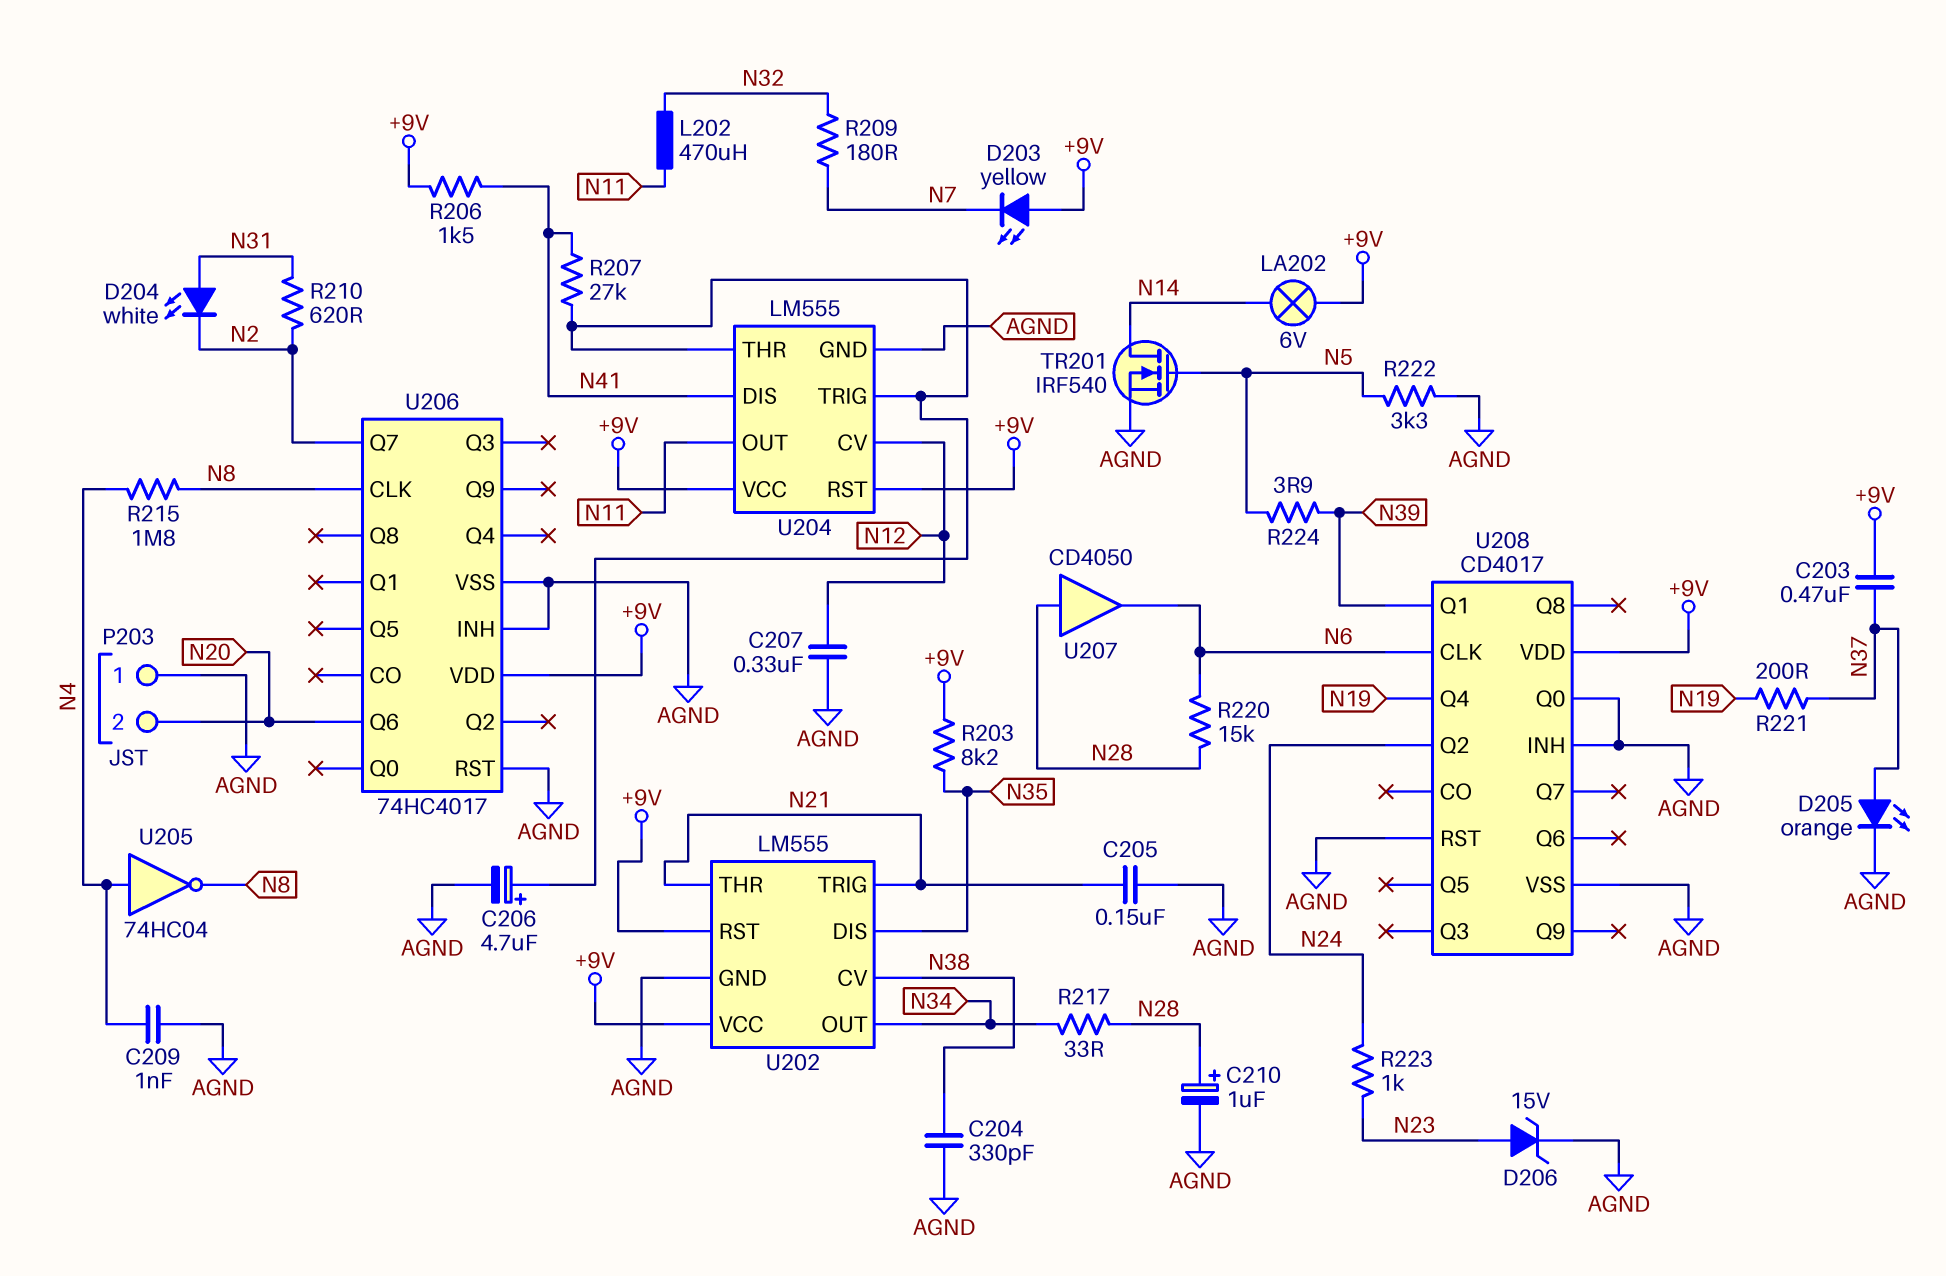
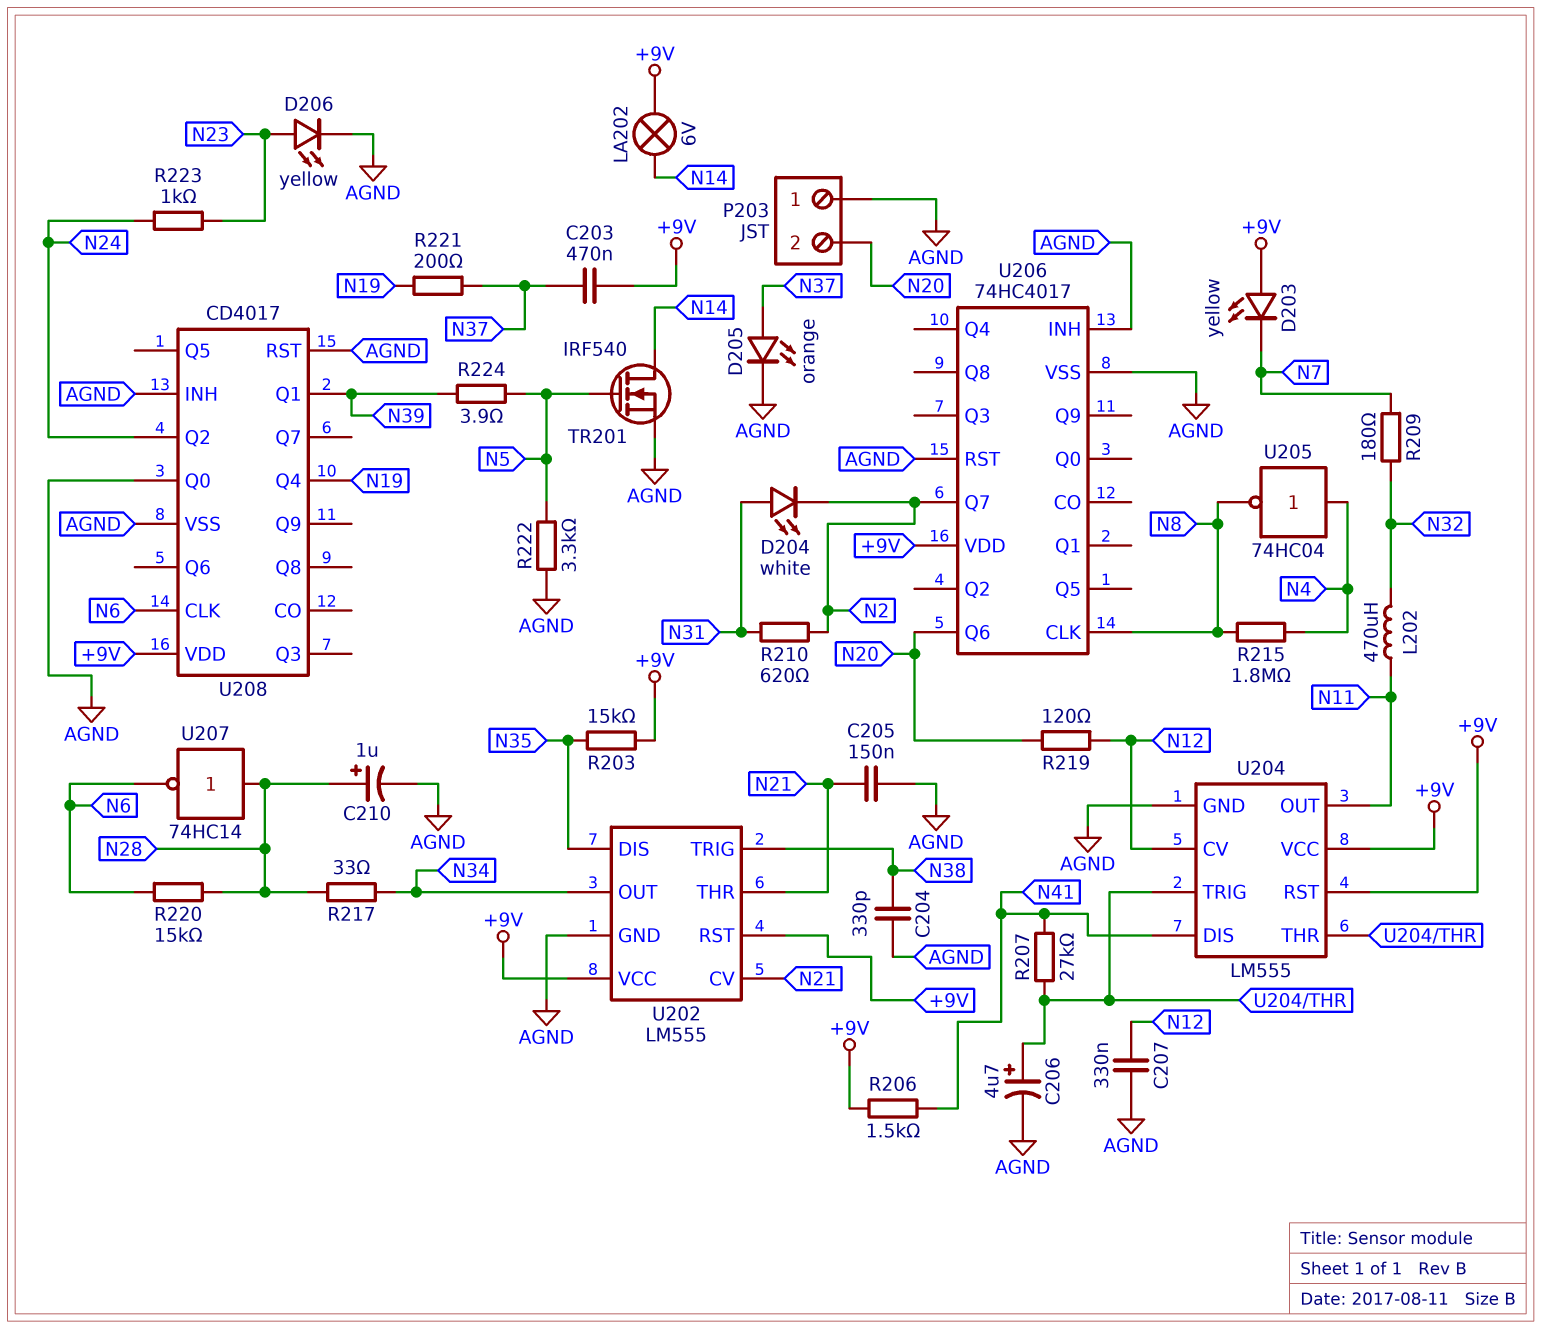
C209: 1nF (AGND, N4) -> none
D206: zener 15V (A N23, K AGND) -> LED yellow (A N23, K AGND)
R203: 8.2k (+9V, N35) -> 15k (+9V, N35)
R219: none -> 120 (N12, N20)
U202 pin CV: N38 -> N21
U202 pin TRIG: N21 -> N38
U207: buffer CD4050 (in N28, out N6) -> NOT 74HC14 (in N28, out N6)

